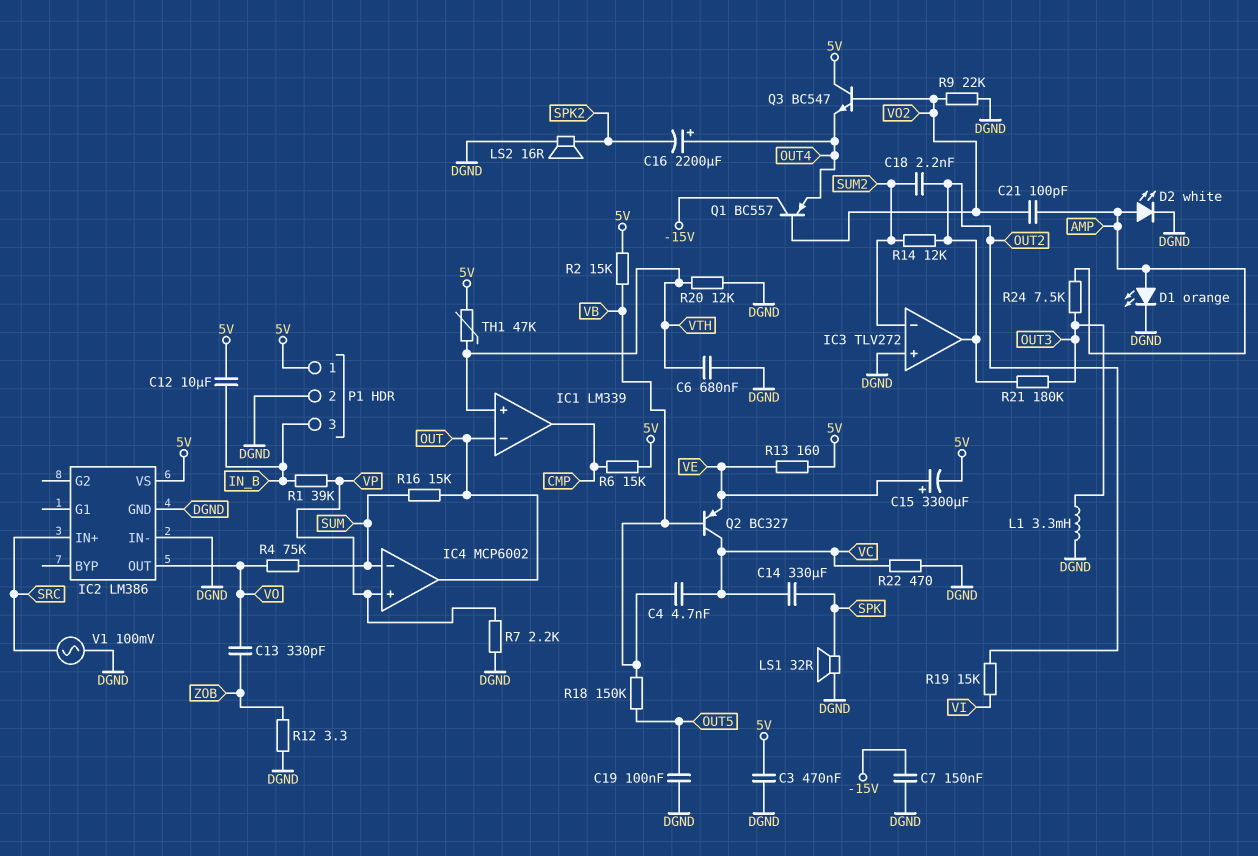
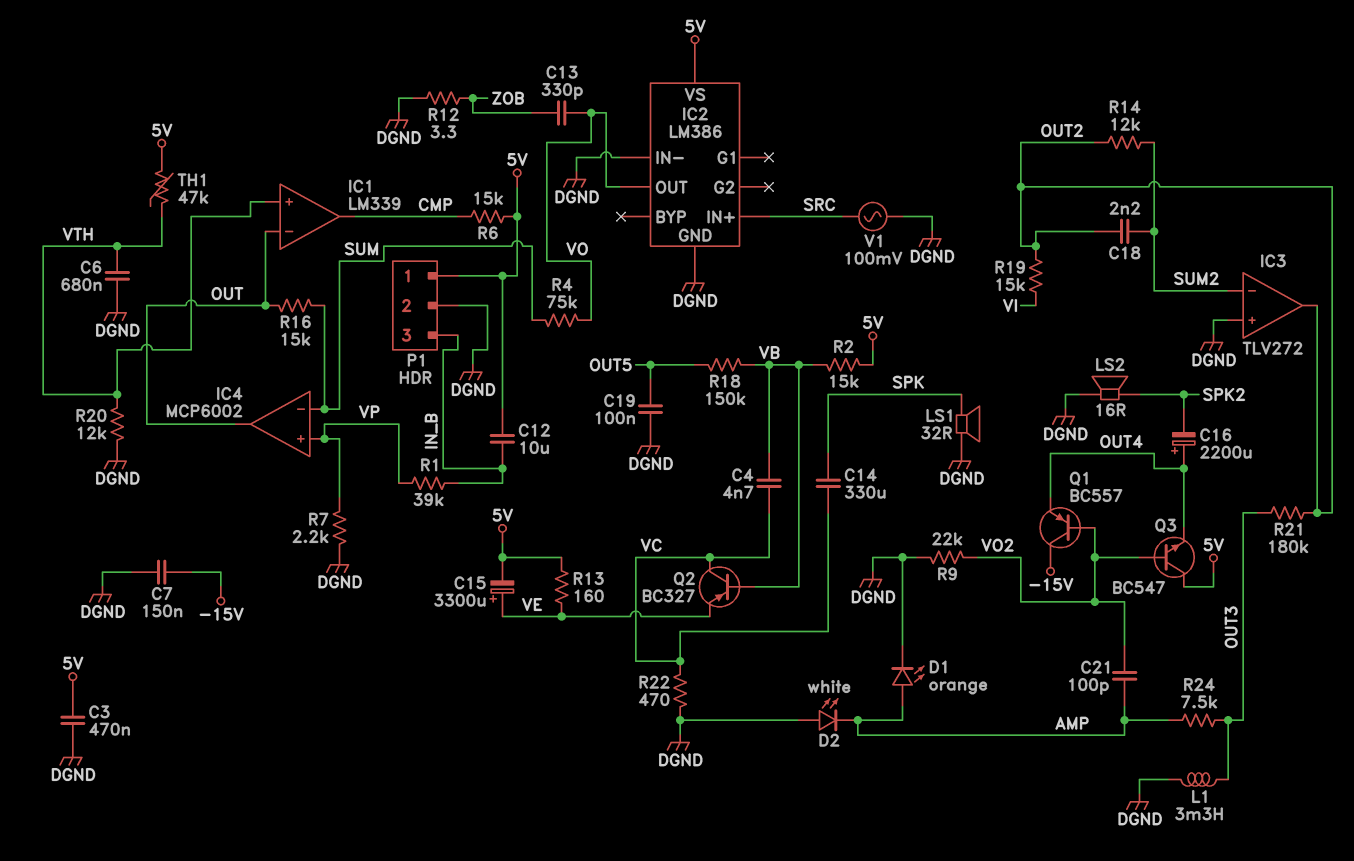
D2: LED white (A AMP, K DGND) -> LED white (A DGND, K AMP)

